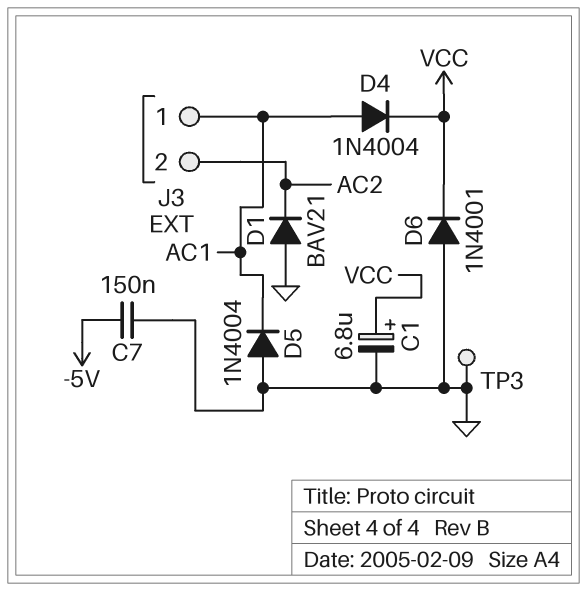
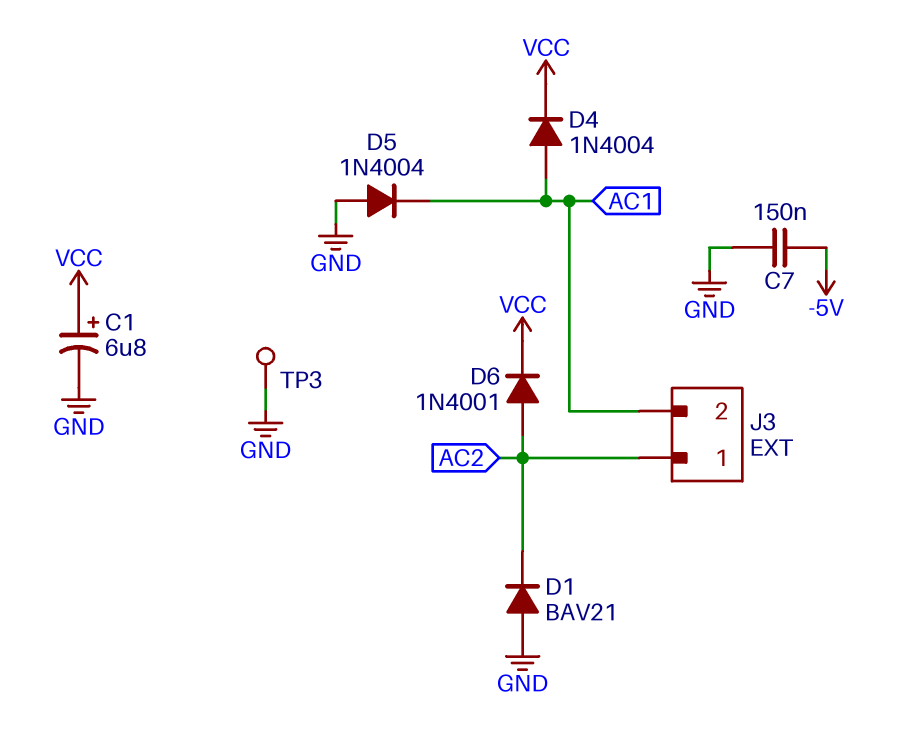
D6: diode 1N4001 (A GND, K VCC) -> diode 1N4001 (A AC2, K VCC)
J3 pin 1: AC1 -> AC2
J3 pin 2: AC2 -> AC1

